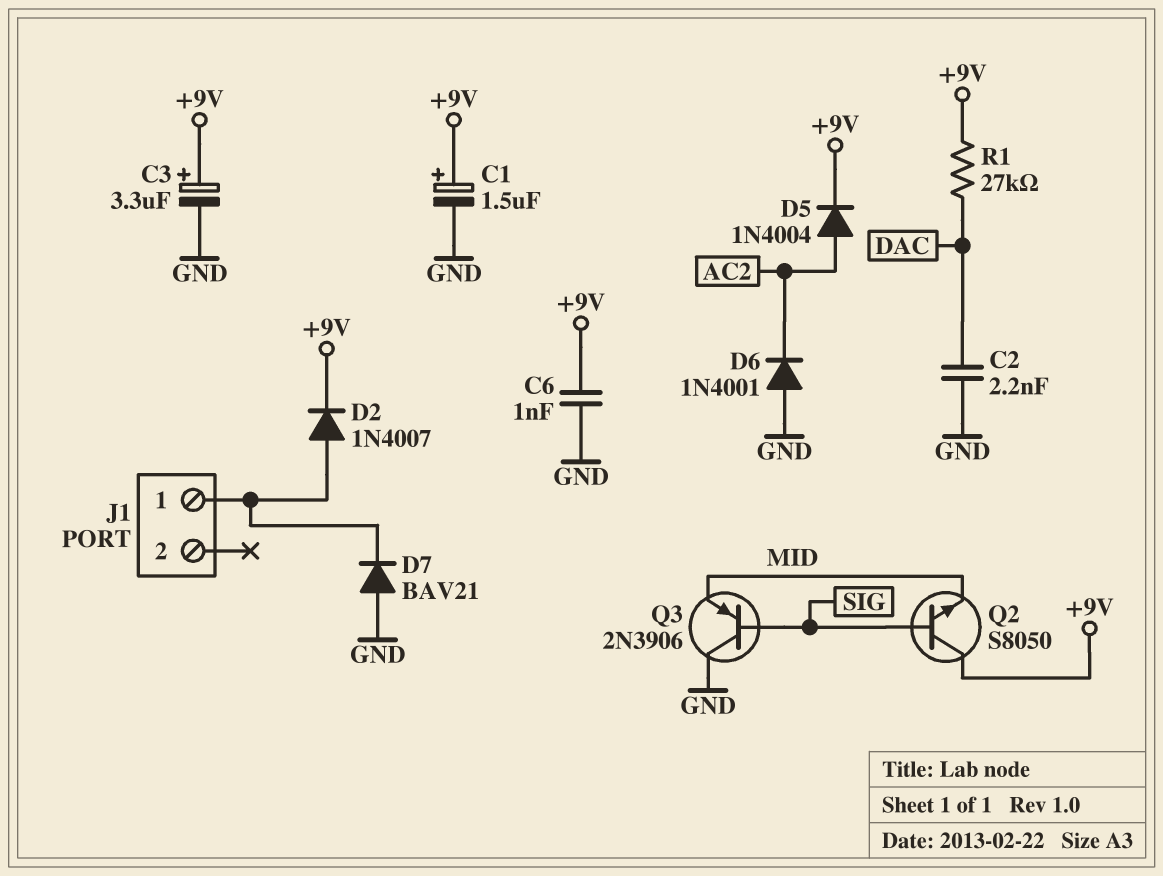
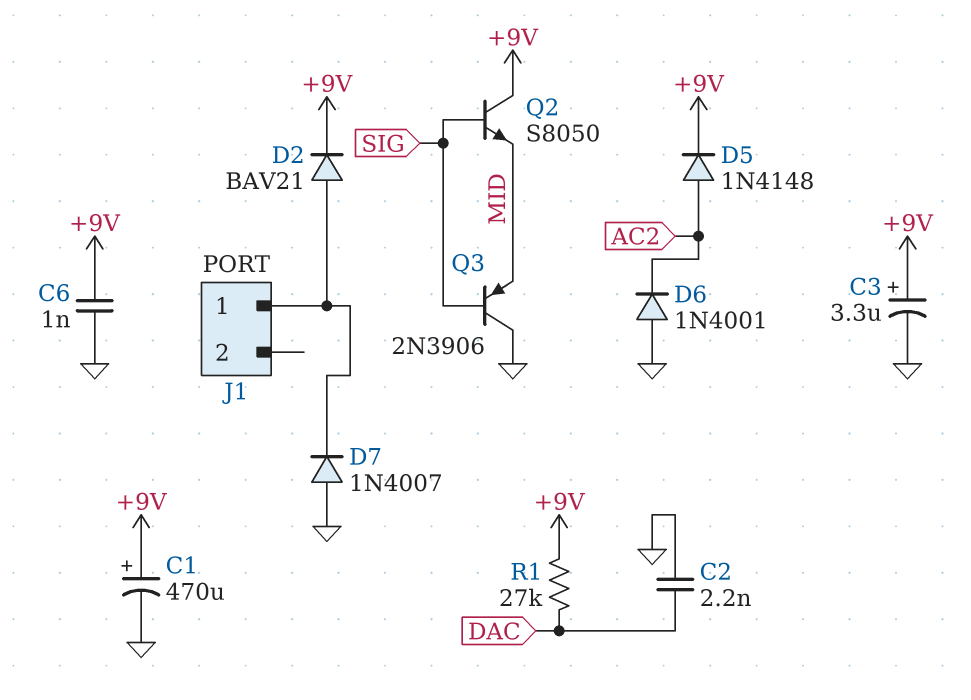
C1: 1.5uF (plus +9V, minus GND) -> 470uF (plus +9V, minus GND)
D2: diode 1N4007 (A J1/1, K +9V) -> diode BAV21 (A J1/1, K +9V)
D5: diode 1N4004 (A AC2, K +9V) -> diode 1N4148 (A AC2, K +9V)
D7: diode BAV21 (A GND, K J1/1) -> diode 1N4007 (A GND, K J1/1)

